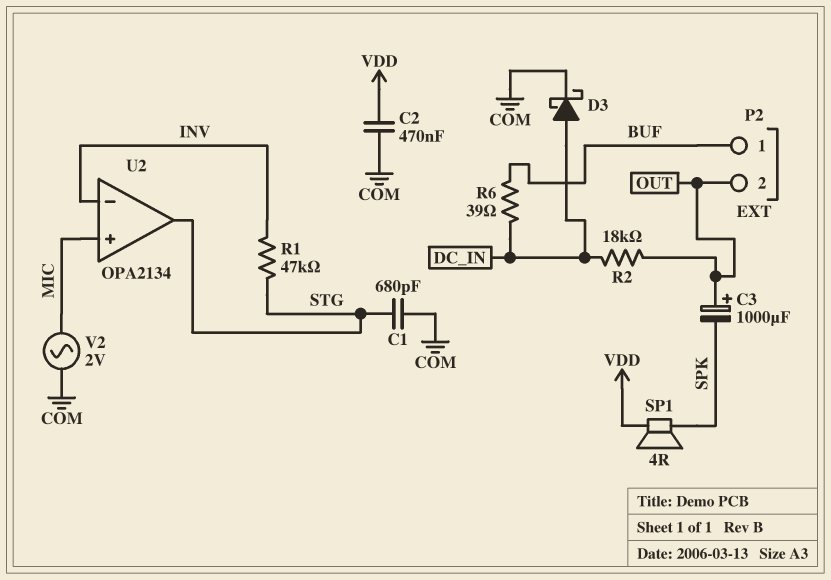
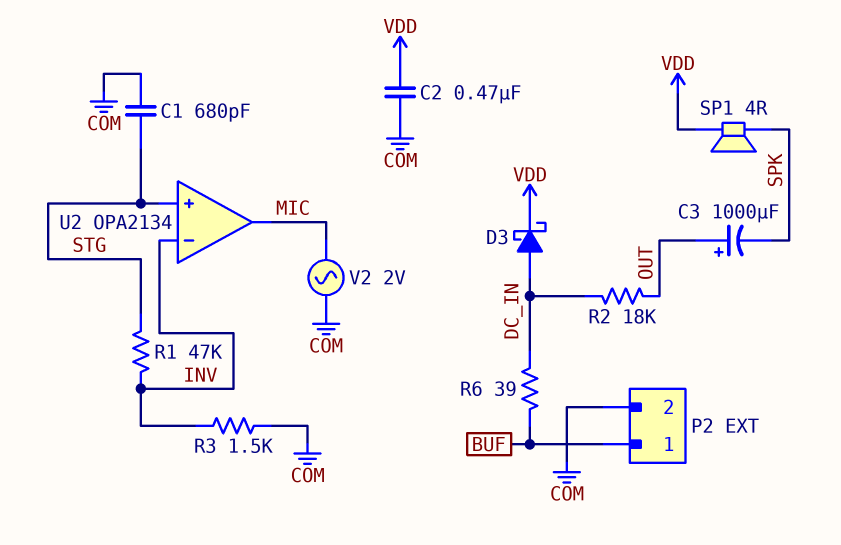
D3: schottky (A DC_IN, K COM) -> schottky (A DC_IN, K VDD)
P2 pin 2: OUT -> COM
R3: none -> 1.5k (COM, INV)
U2 pin in+: MIC -> STG
U2 pin out: STG -> MIC

